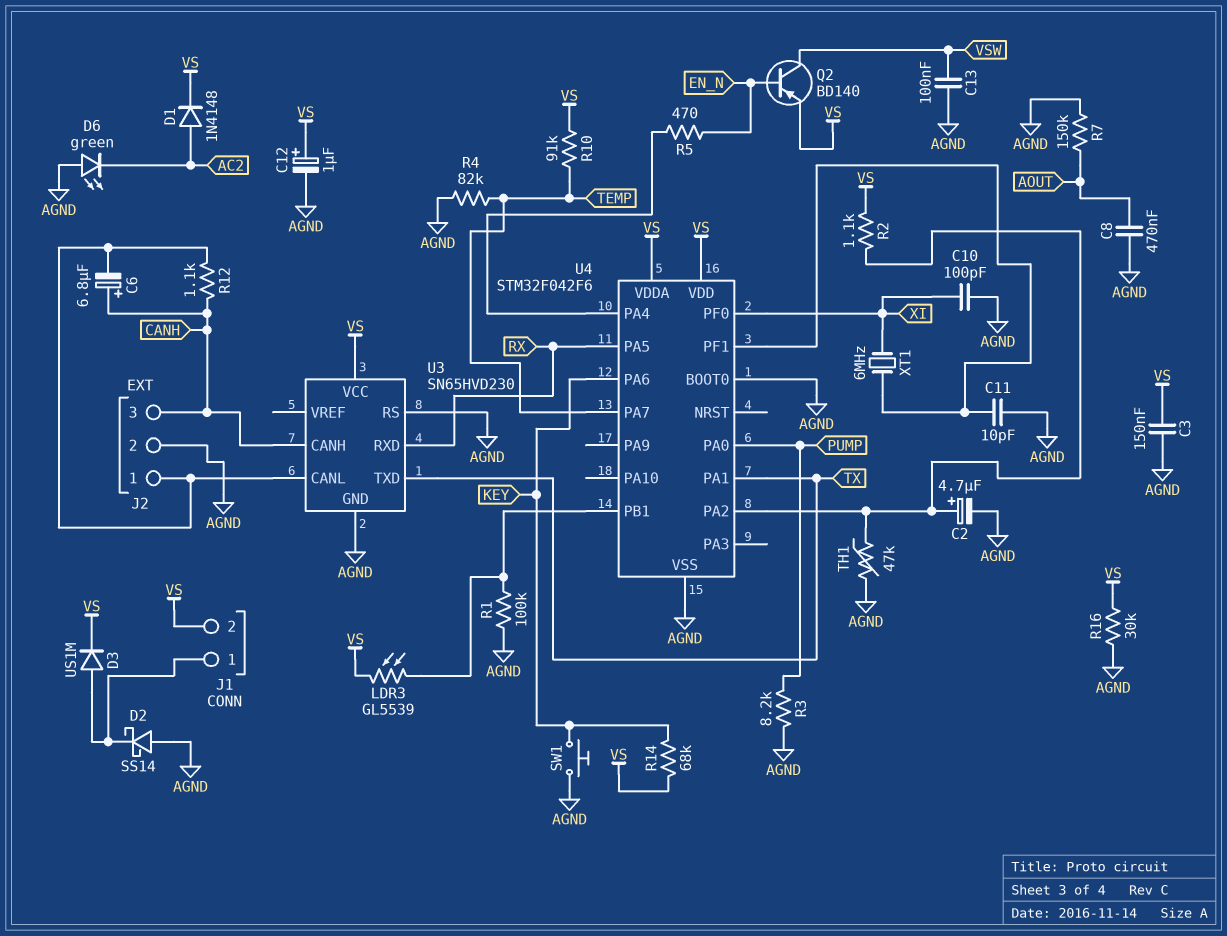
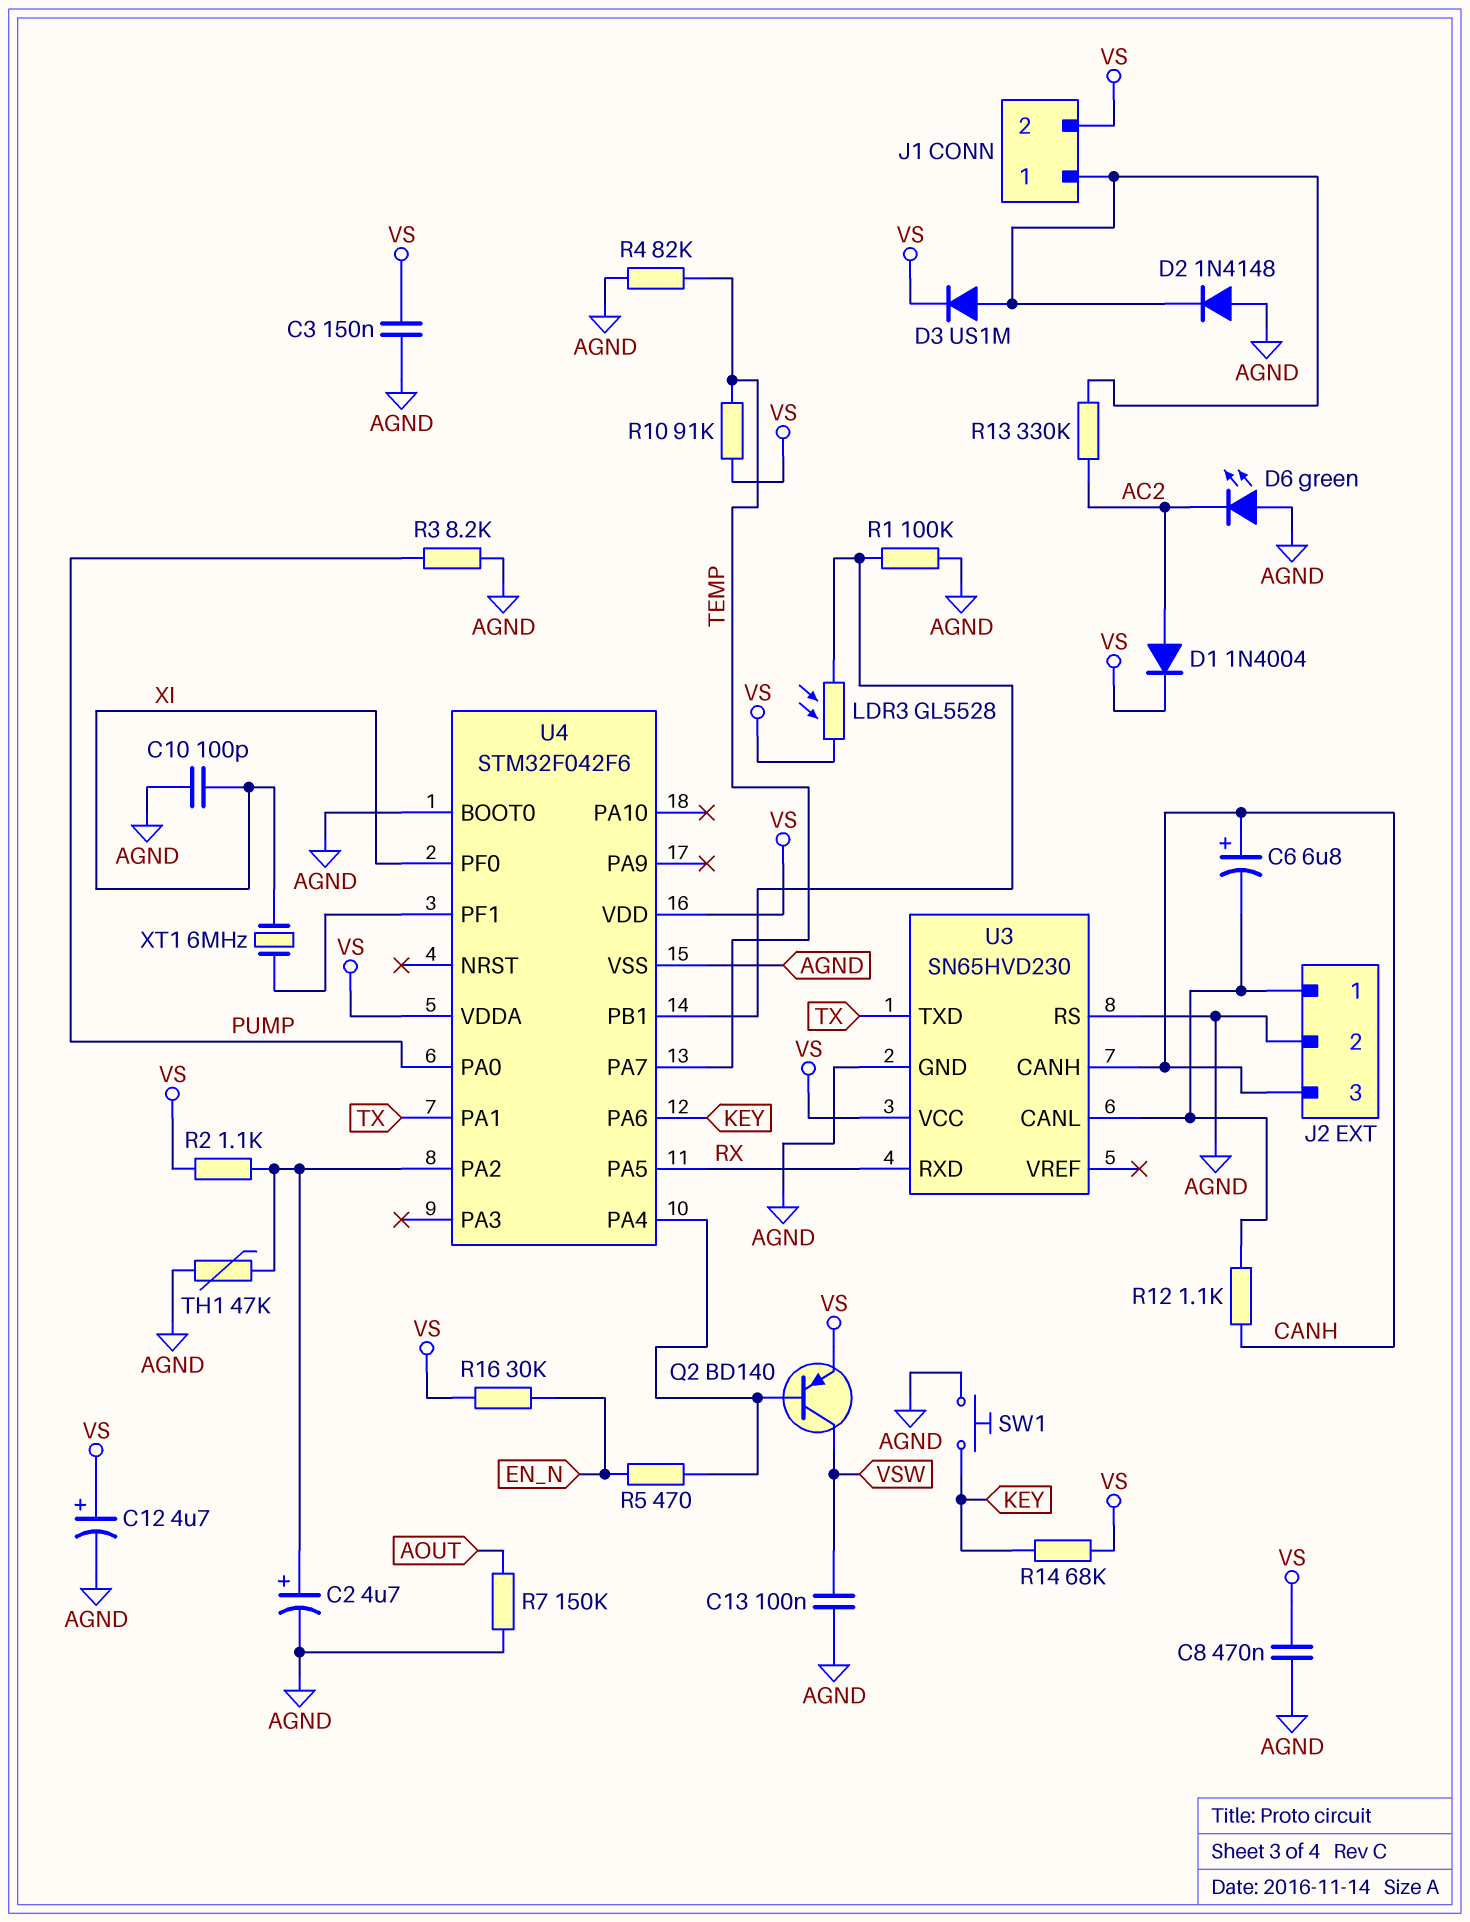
C8: 470nF (AGND, AOUT) -> 470nF (AGND, VS)
C11: 10pF (AGND, U4/PF1) -> none
C12: 1uF (plus VS, minus AGND) -> 4.7uF (plus VS, minus AGND)
D1: diode 1N4148 (A AC2, K VS) -> diode 1N4004 (A AC2, K VS)
D2: schottky SS14 (A AGND, K J1/1) -> diode 1N4148 (A AGND, K J1/1)
LDR3: GL5539 (U4/PB1, VS) -> GL5528 (U4/PB1, VS)
Q2: PNP BD140 (B EN_N, C VSW, E VS) -> PNP BD140 (B U4/PA4, C VSW, E VS)
R13: none -> 330k (AC2, J1/1)
R16: 30k (AGND, VS) -> 30k (EN_N, VS)

